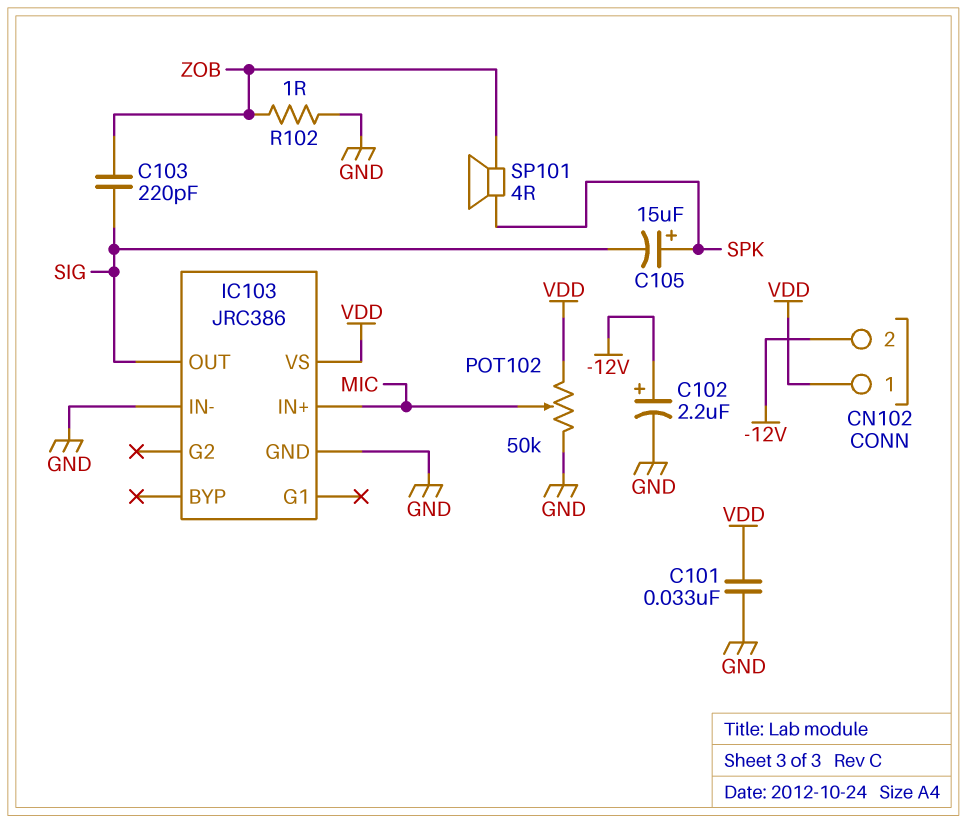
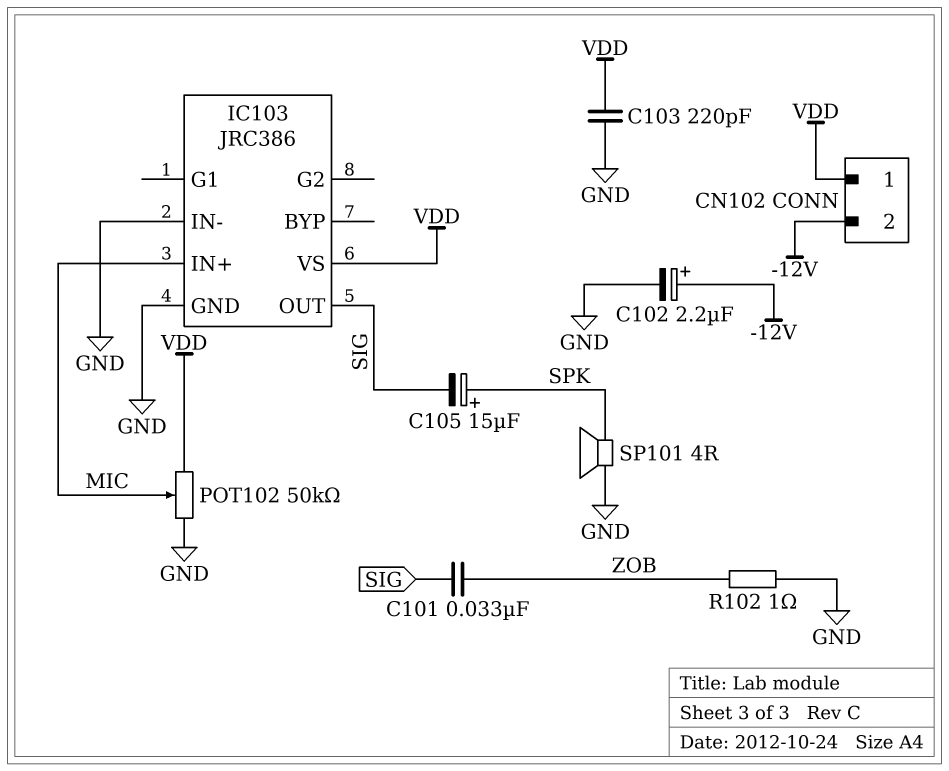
C101: 33nF (GND, VDD) -> 33nF (SIG, ZOB)
C103: 220pF (SIG, ZOB) -> 220pF (GND, VDD)
SP101: speaker 4R (SPK, ZOB) -> speaker 4R (GND, SPK)

